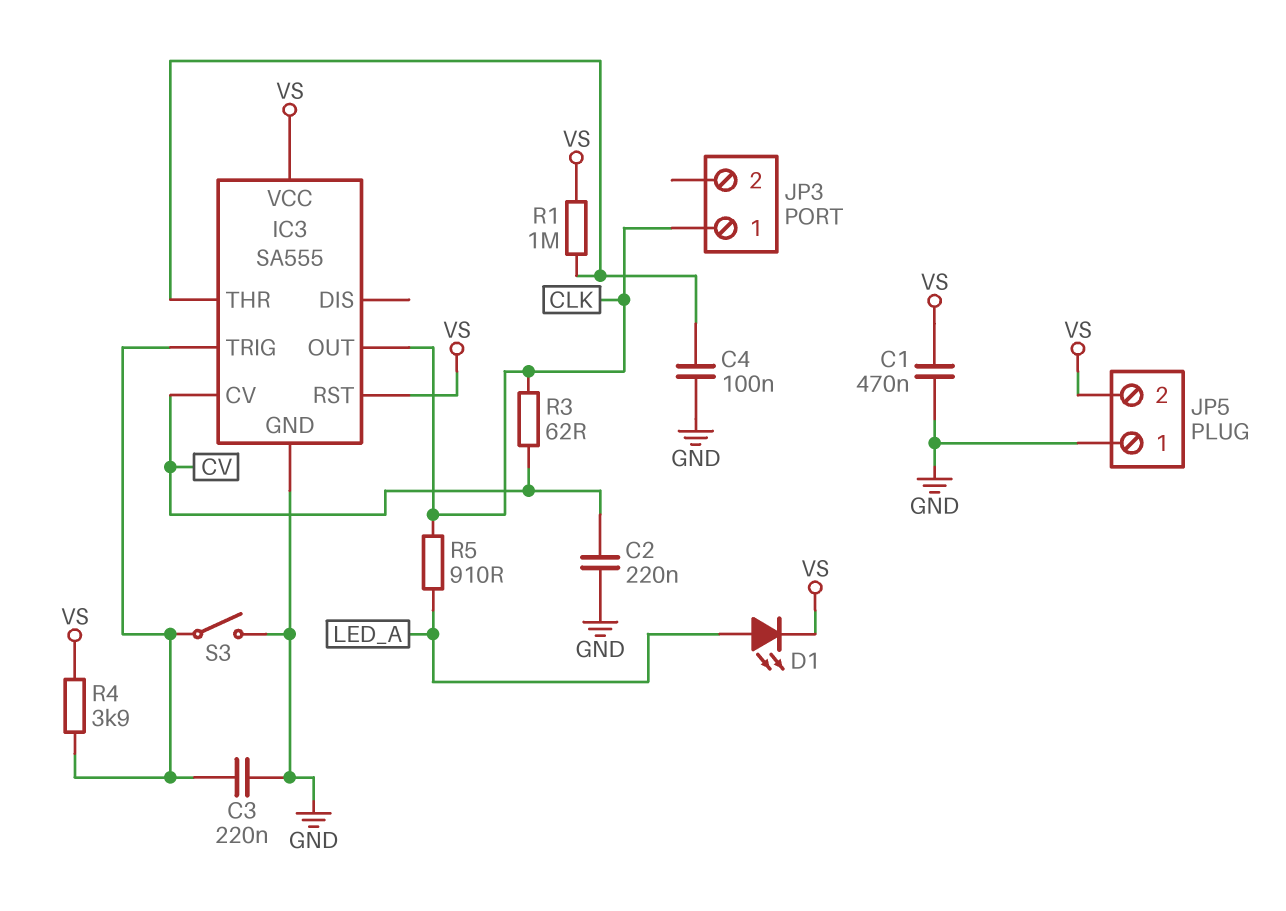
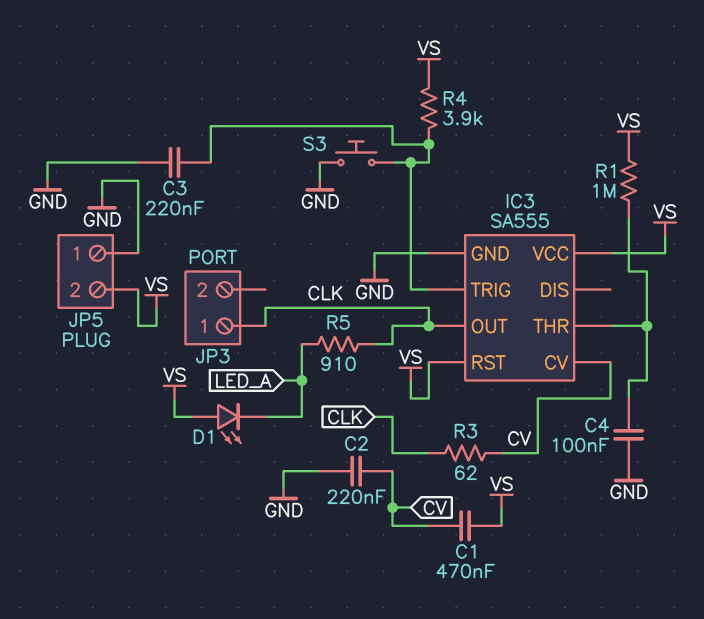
C1: 470nF (GND, VS) -> 470nF (CV, VS)
D1: LED (A LED_A, K VS) -> LED (A VS, K LED_A)
S3: switch (GND, IC3/TRIG) -> button (GND, IC3/TRIG)

